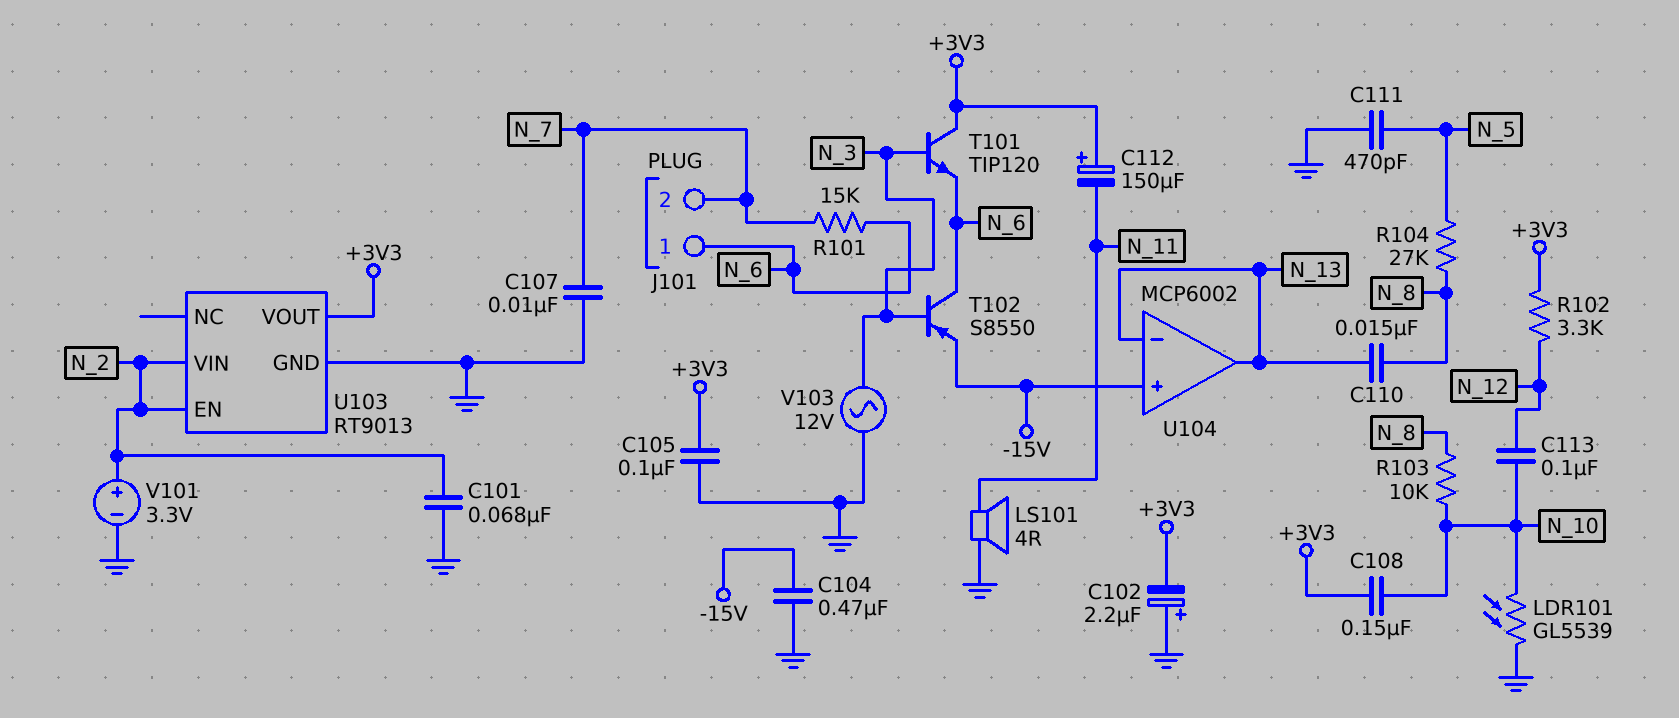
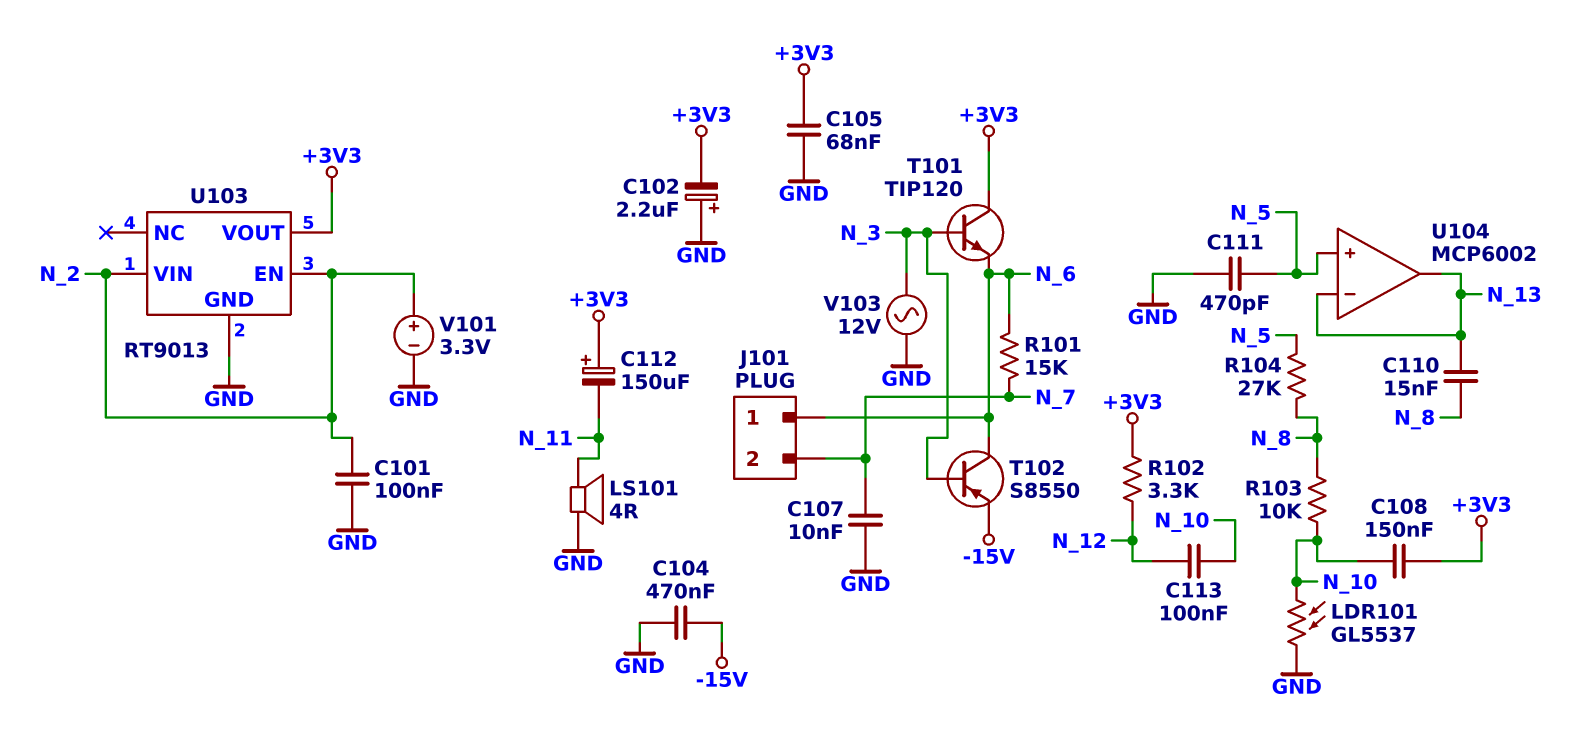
C101: 68nF (GND, N_2) -> 100nF (GND, N_2)
C105: 100nF (+3V3, GND) -> 68nF (+3V3, GND)
LDR101: GL5539 (GND, N_10) -> GL5537 (GND, N_10)
U104 pin in+: -15V -> N_5

